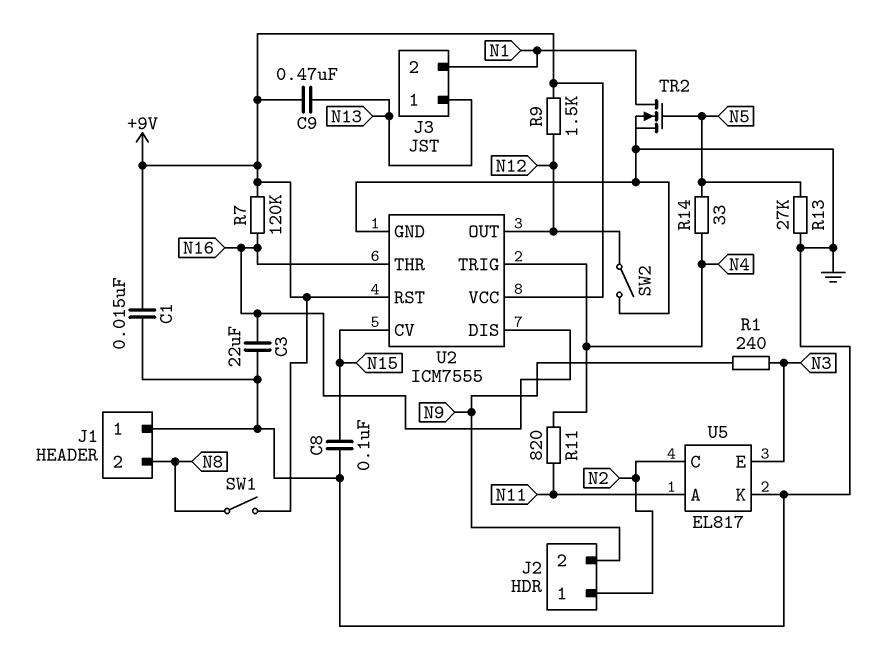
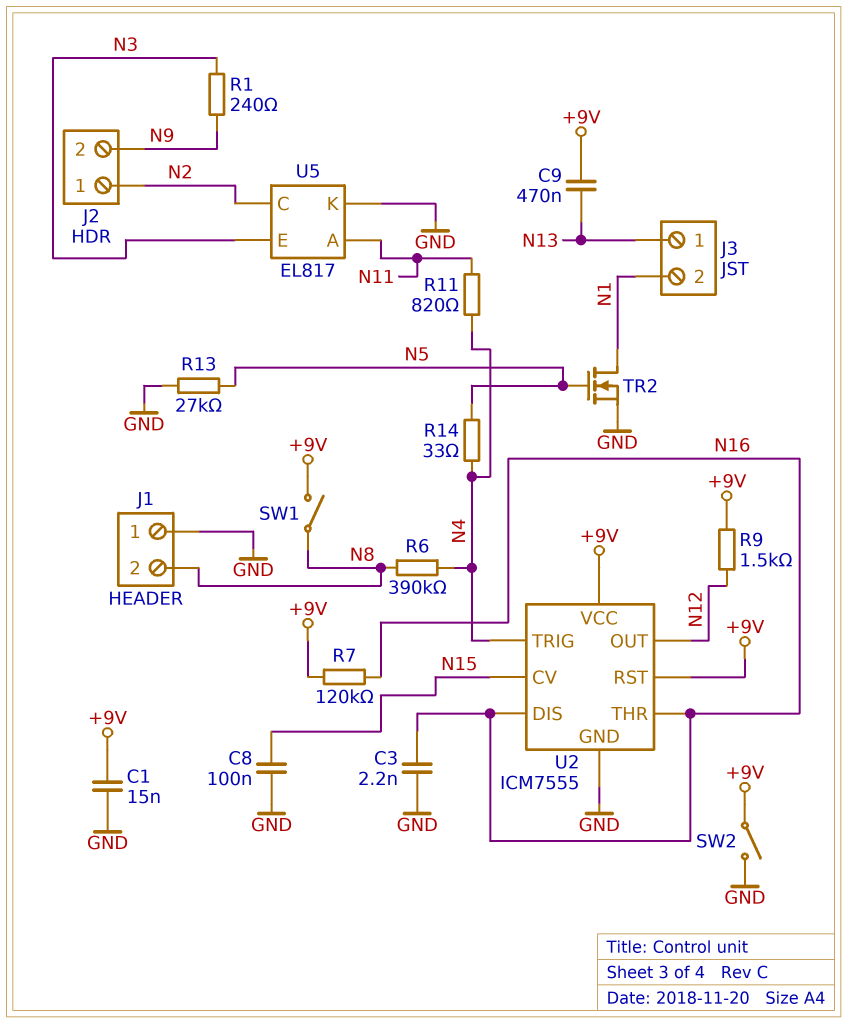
C3: 22uF (GND, N16) -> 2.2nF (GND, N16)
R6: none -> 390k (N4, N8)
SW2: switch (GND, N12) -> switch (+9V, GND)

